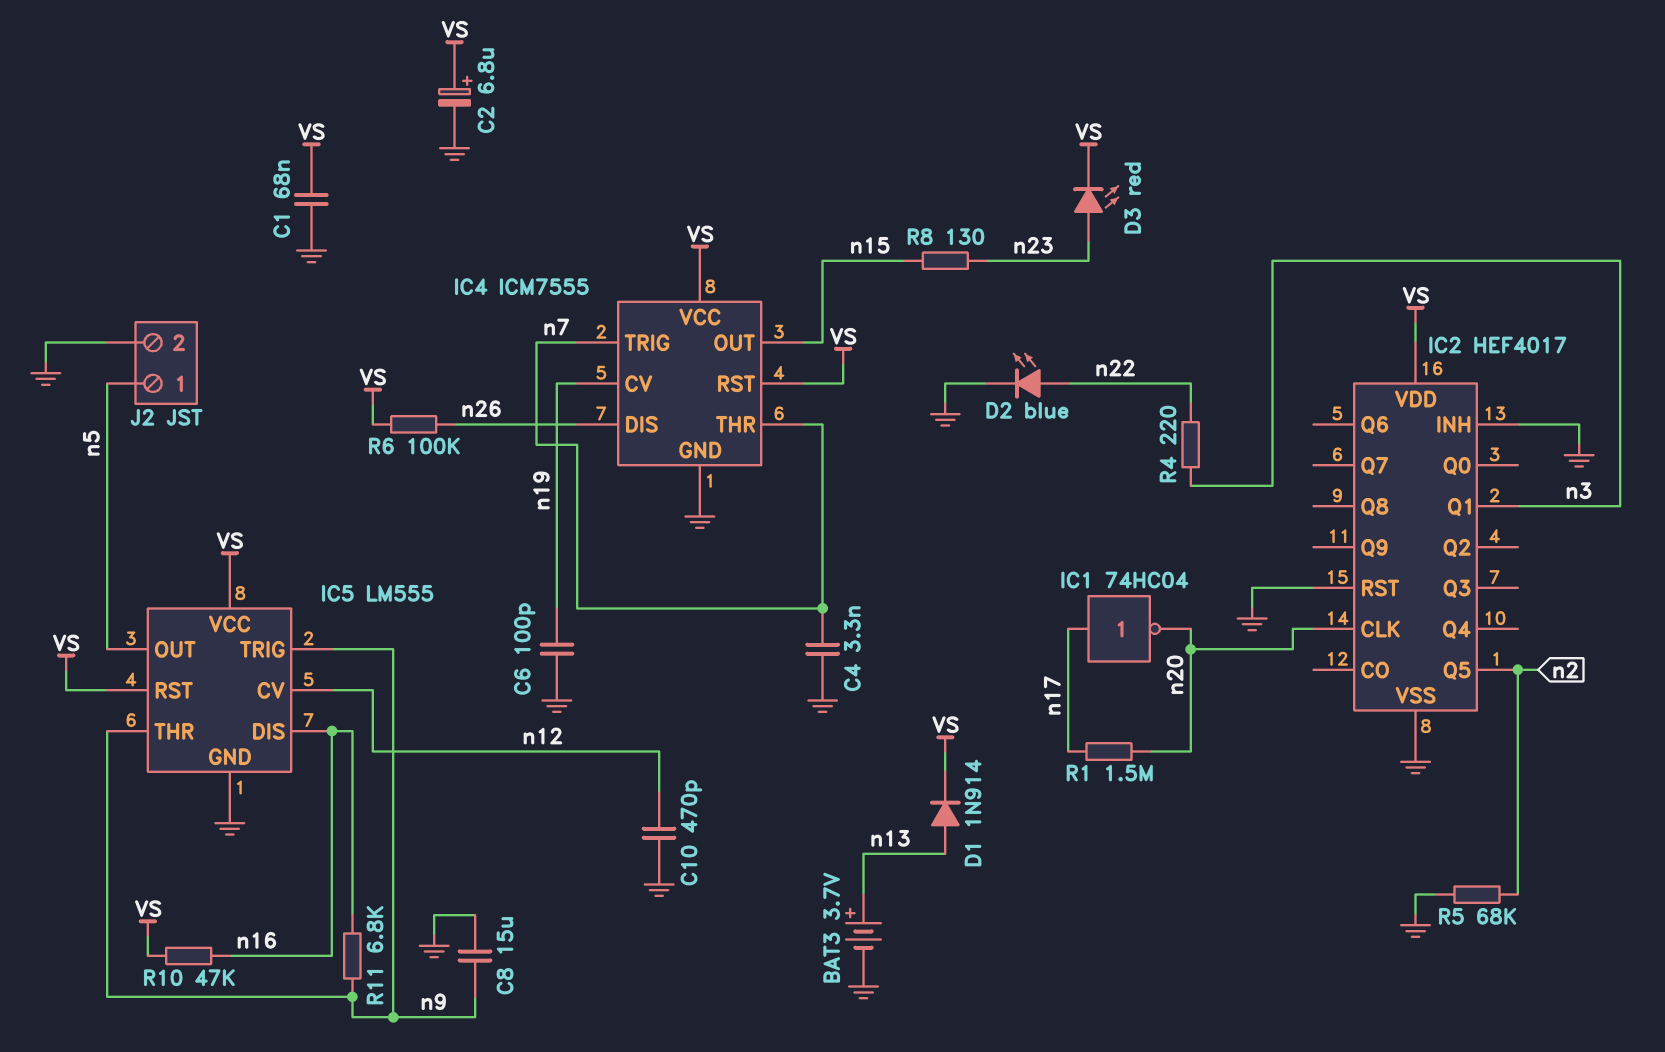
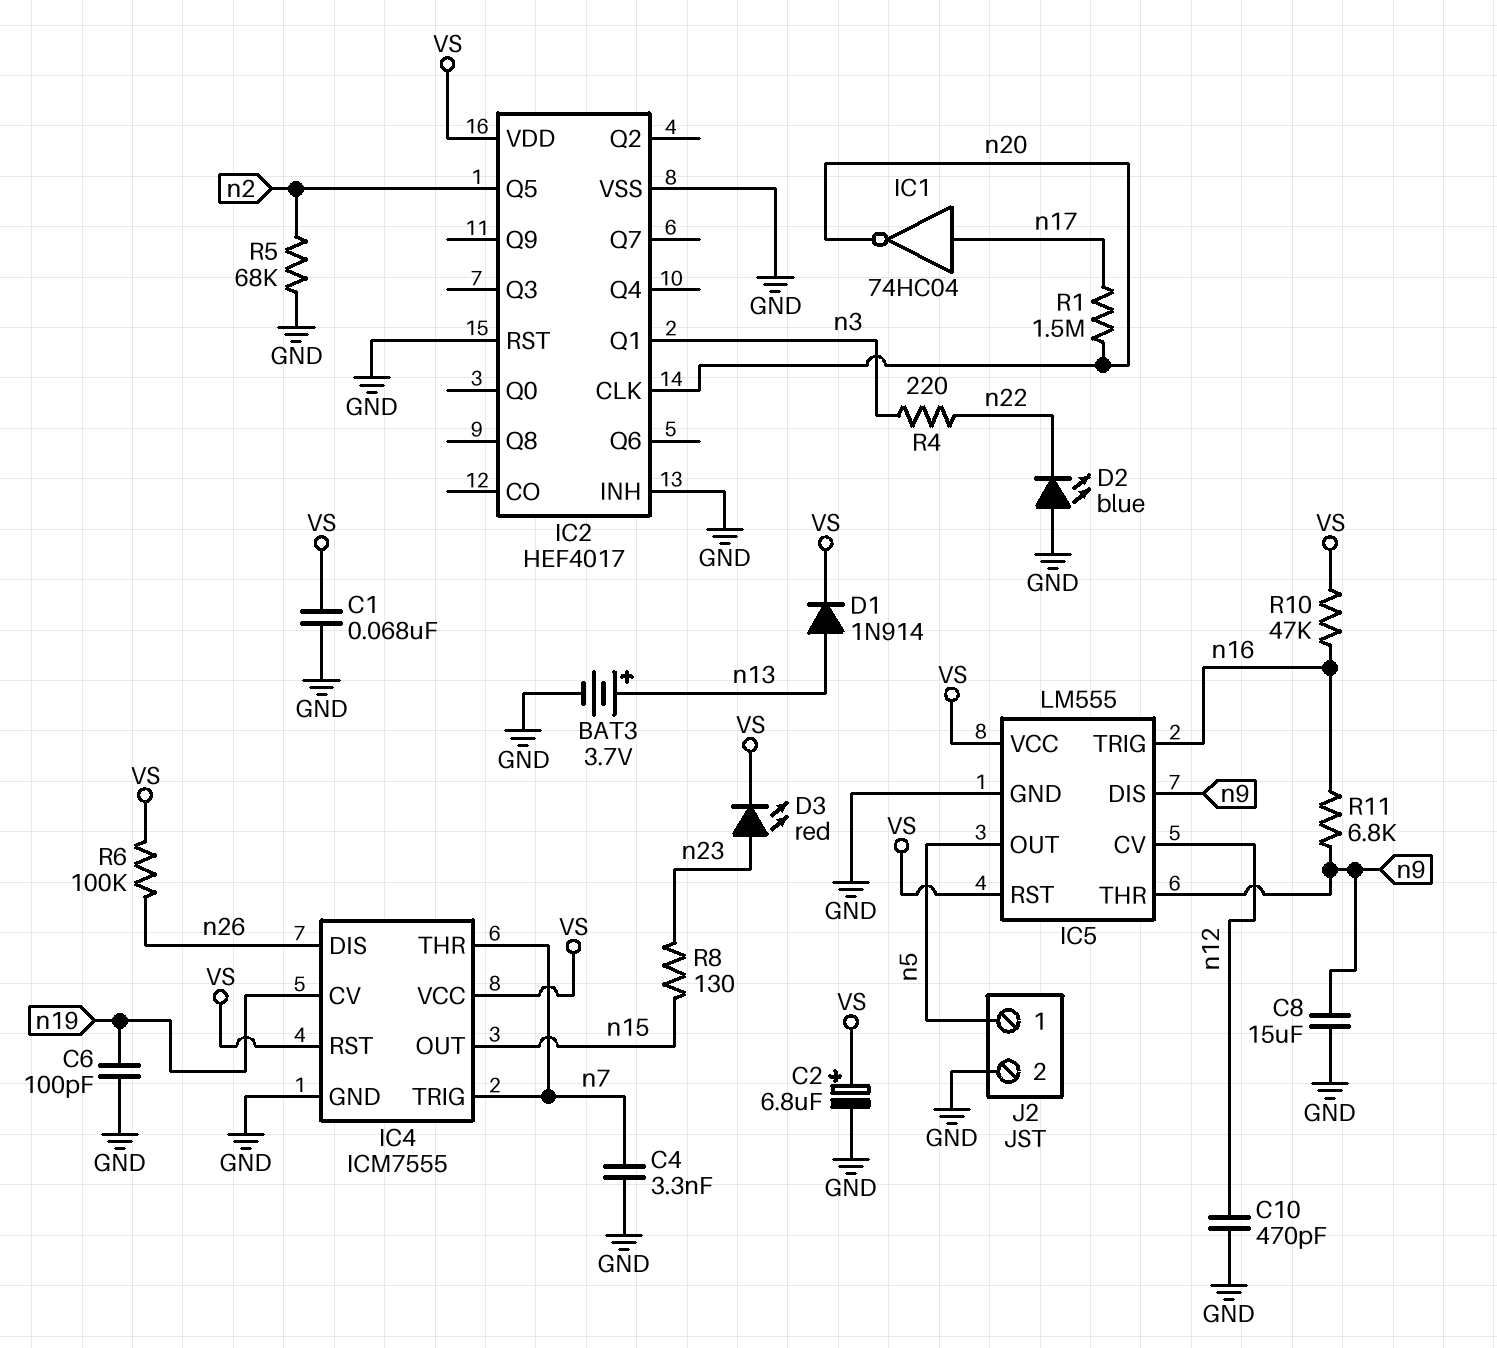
D2: LED blue (A n22, K GND) -> LED blue (A GND, K n22)
IC5 pin DIS: n16 -> n9
IC5 pin TRIG: n9 -> n16

